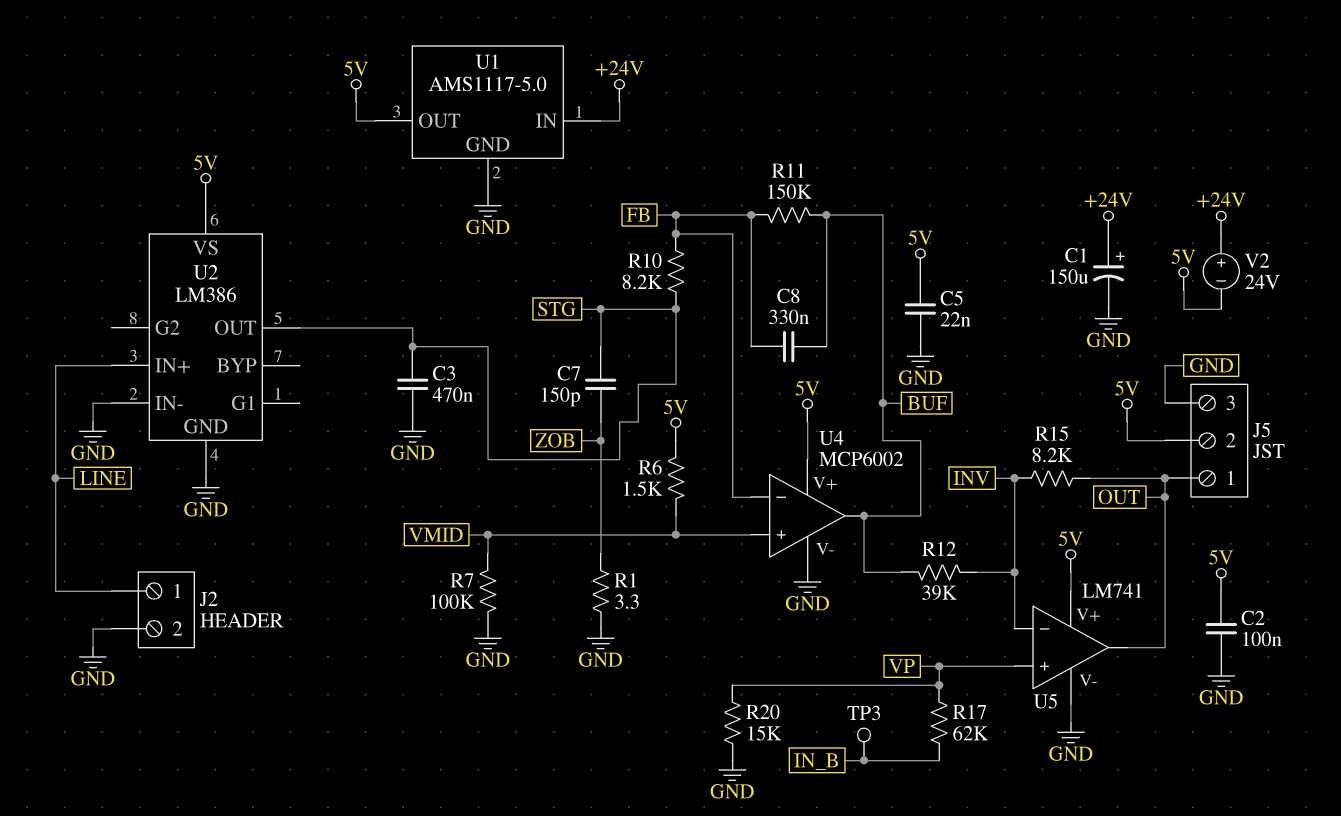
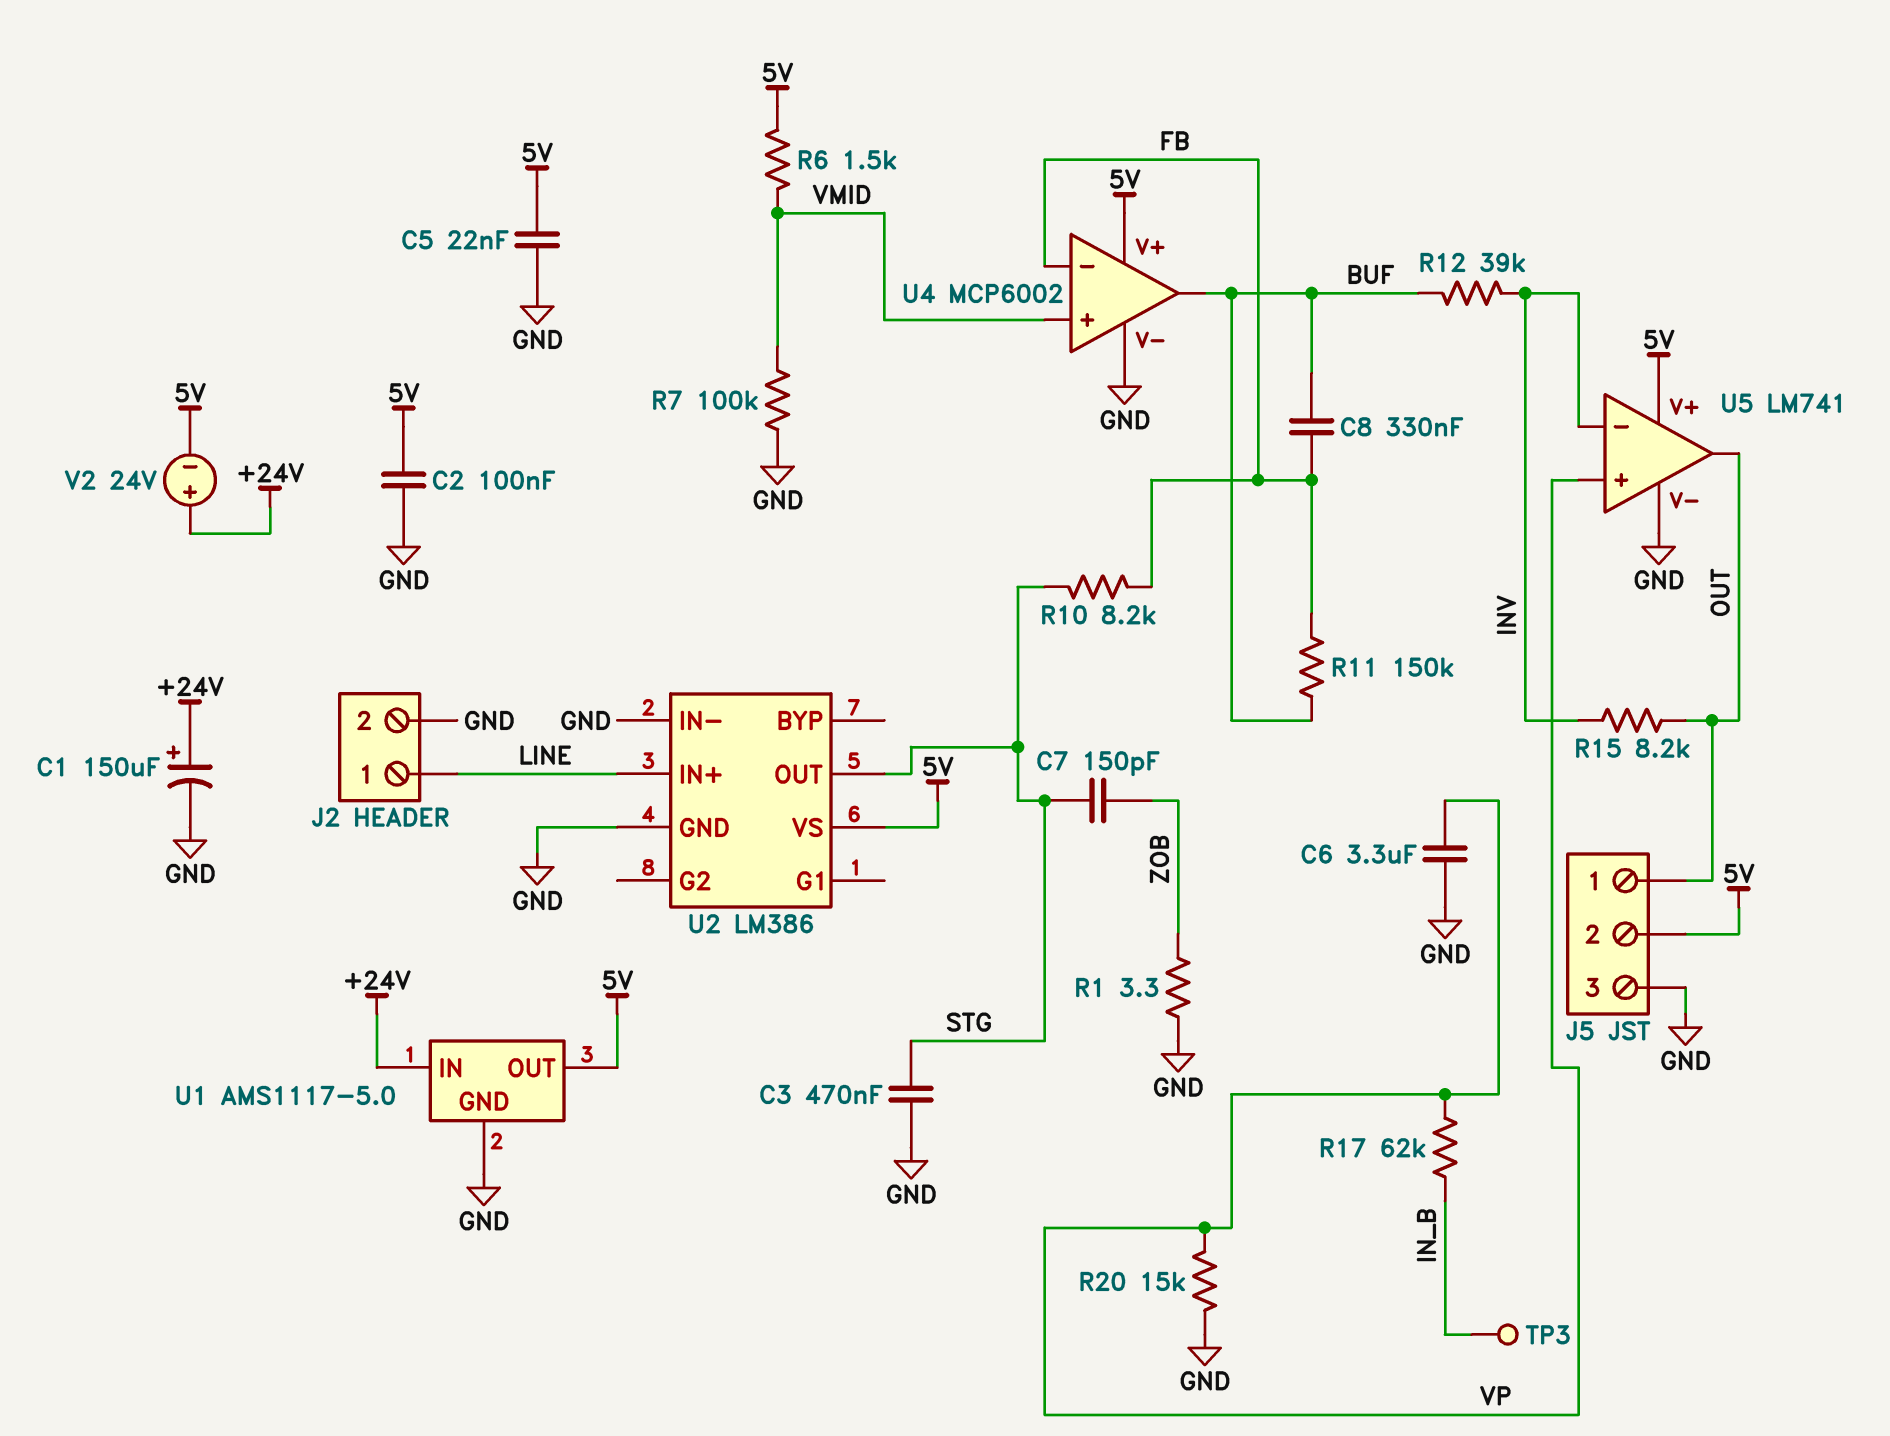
C6: none -> 3.3uF (GND, VP)

